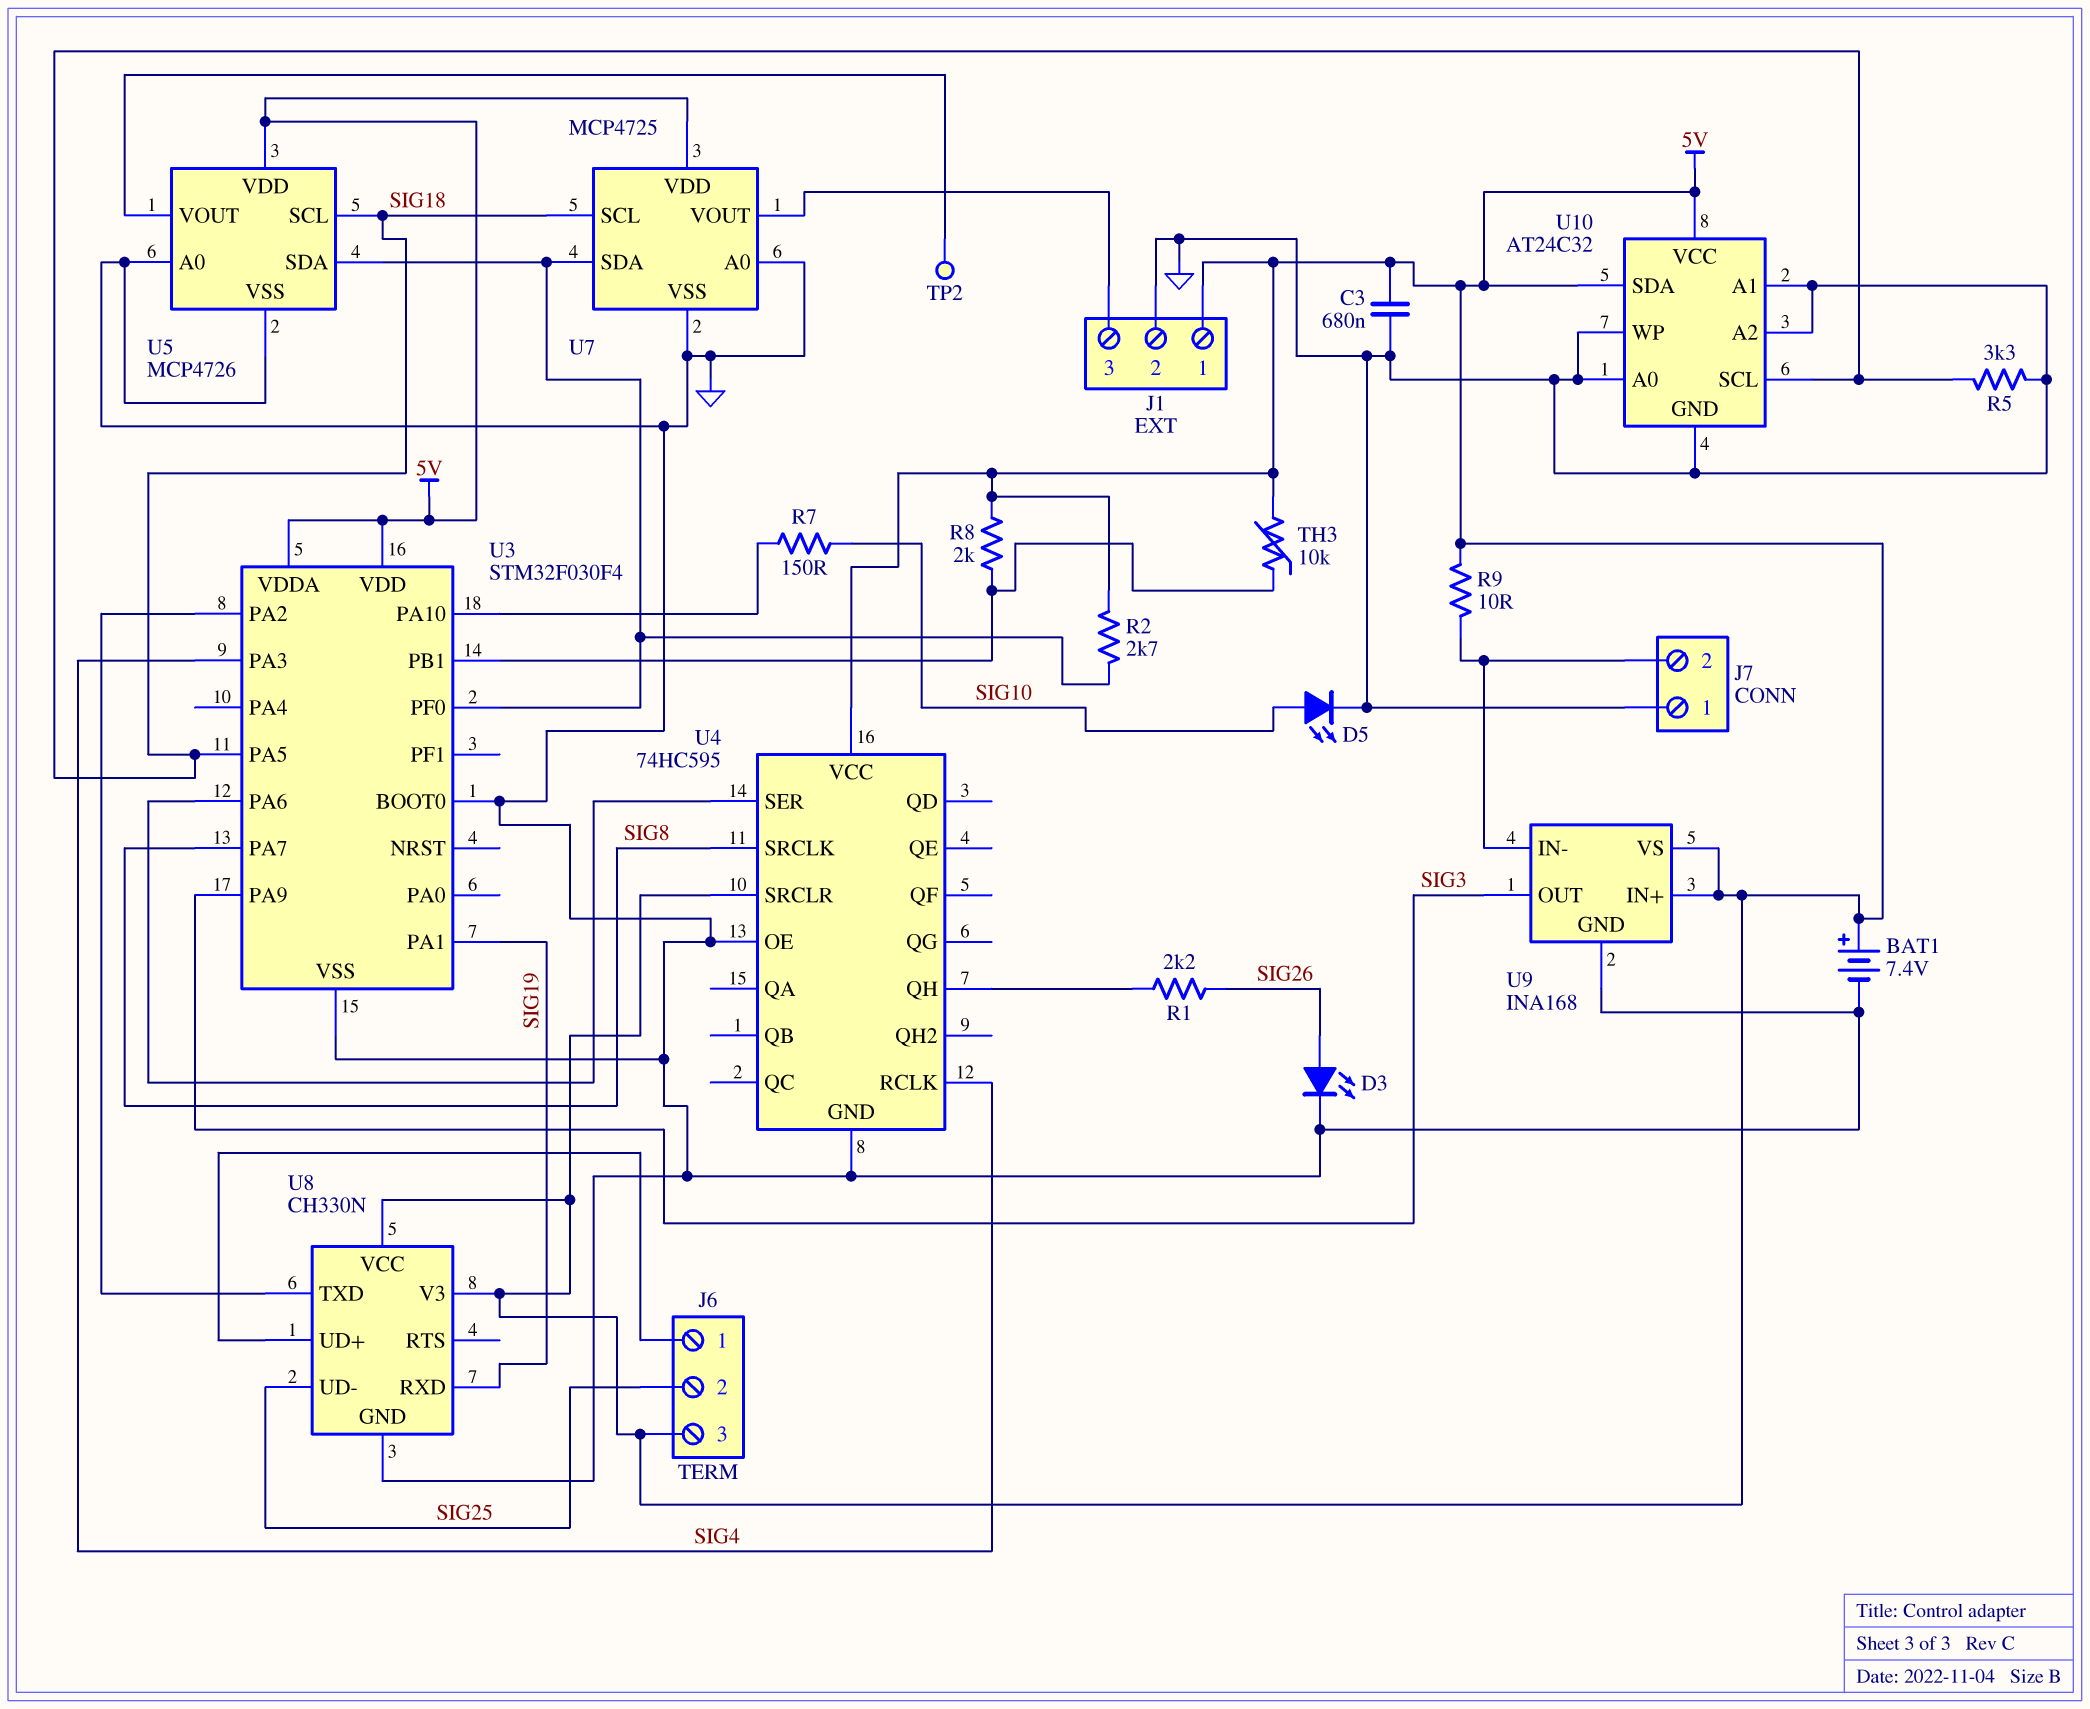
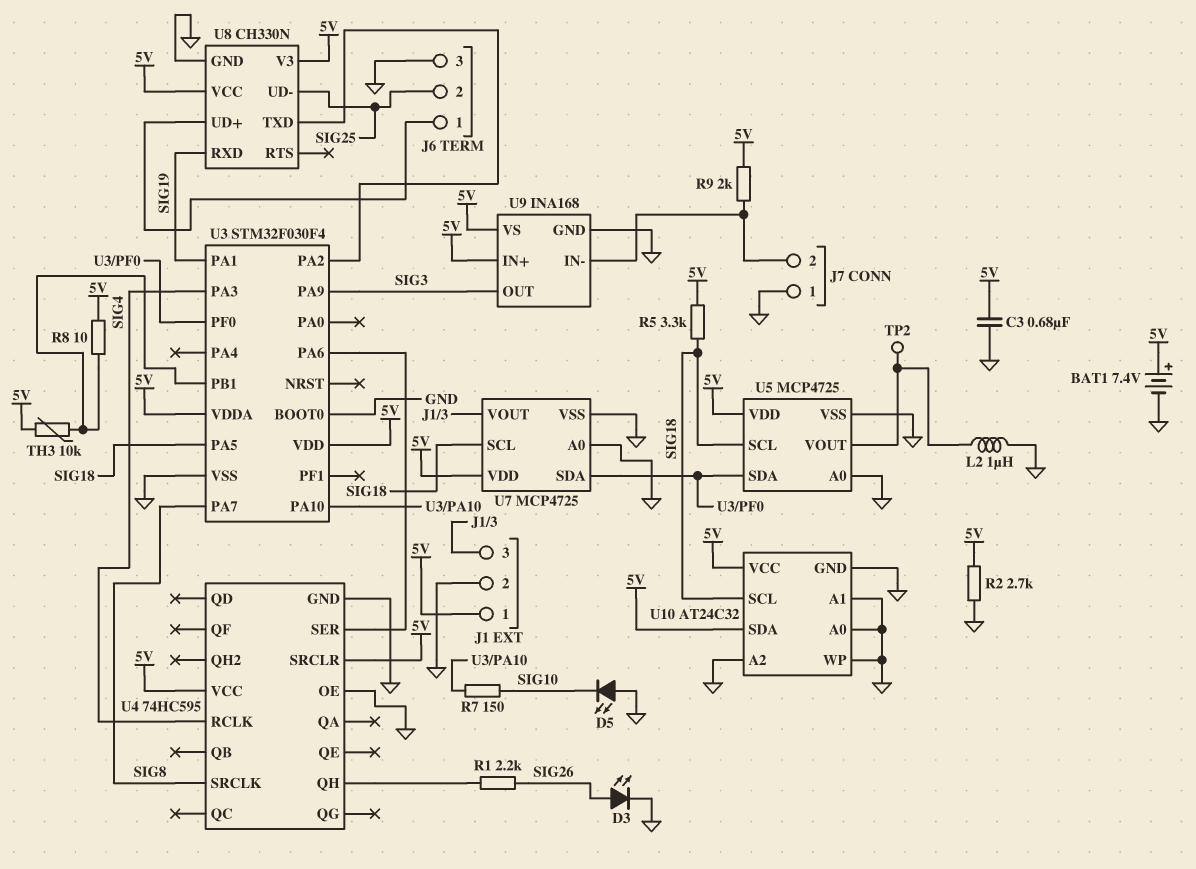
D5: LED (A SIG10, K GND) -> LED (A GND, K SIG10)
J6 pin 3: 5V -> GND
L2: none -> 1uH (GND, U5/VOUT)
R2: 2.7k (5V, U3/PF0) -> 2.7k (5V, GND)
R5: 3.3k (GND, SIG18) -> 3.3k (5V, SIG18)
R8: 2k (5V, U3/PB1) -> 10 (5V, U3/PB1)
R9: 10 (5V, J7/2) -> 2k (5V, J7/2)
U5: MCP4726 -> MCP4725

